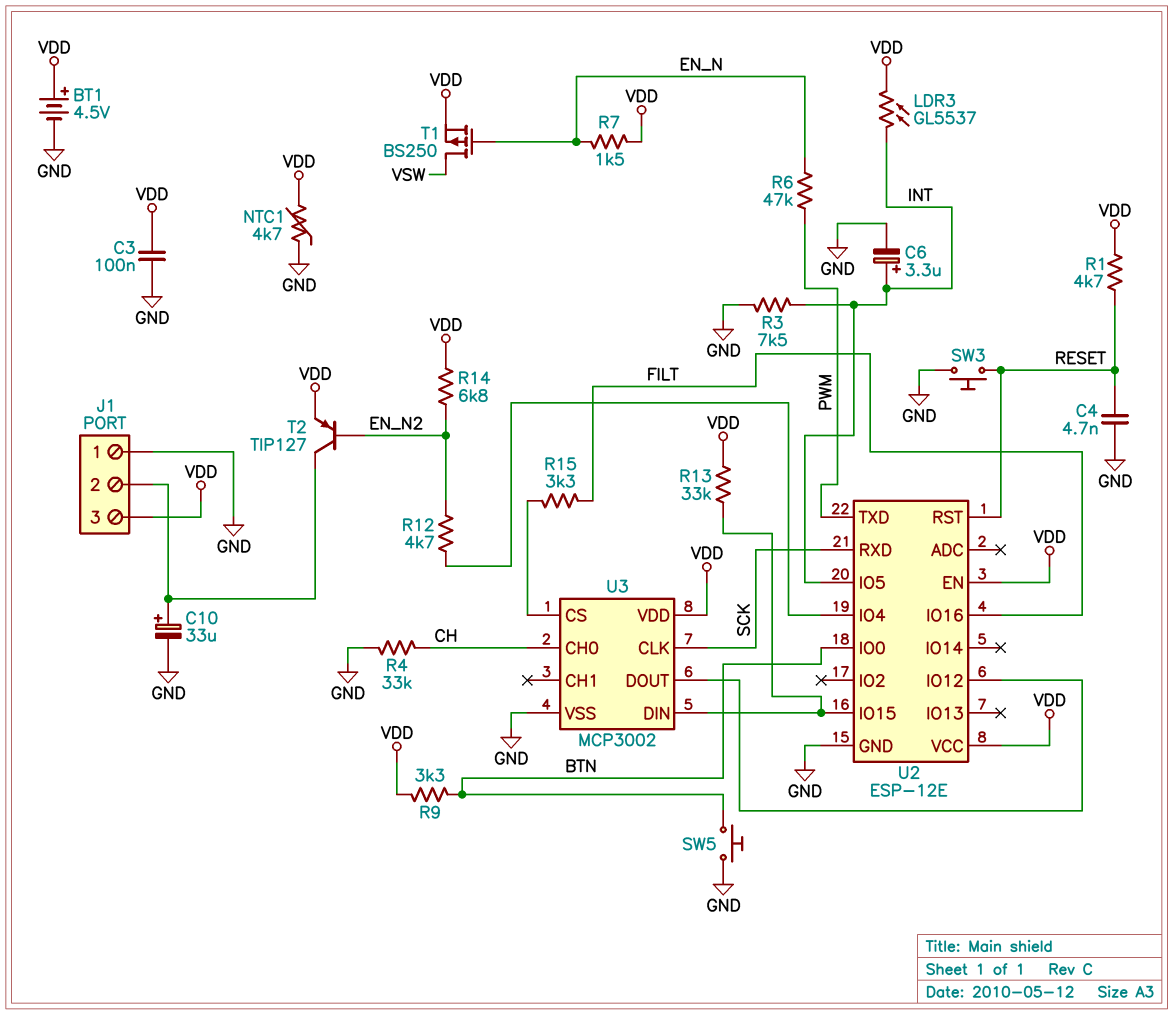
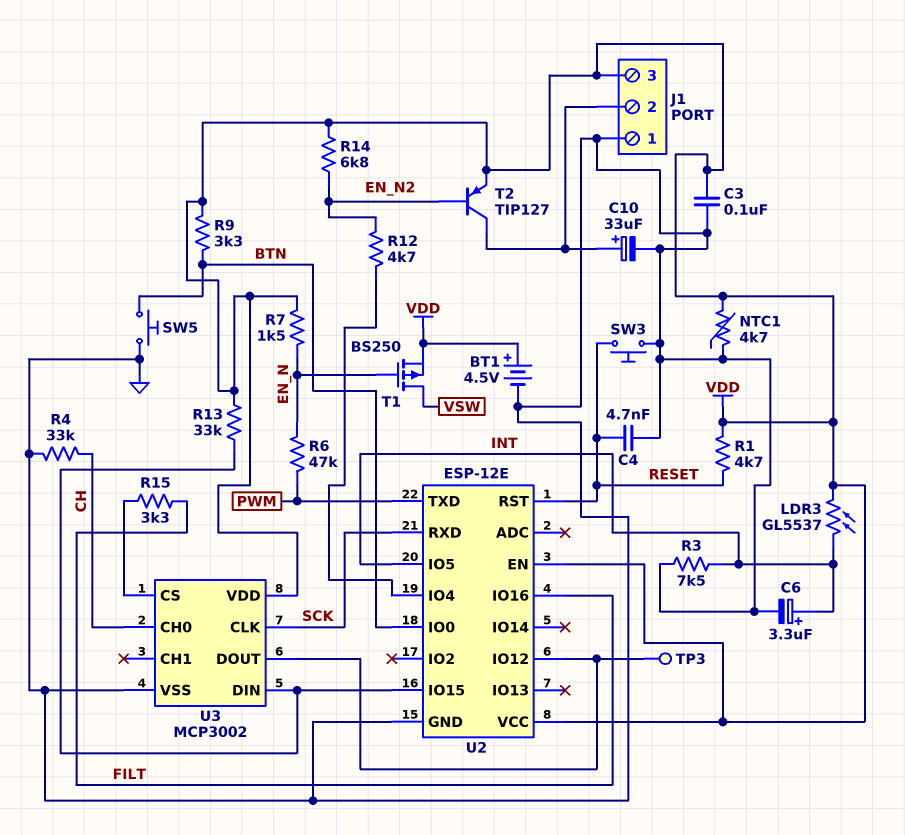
TP3: none -> test point (U2/IO12)

